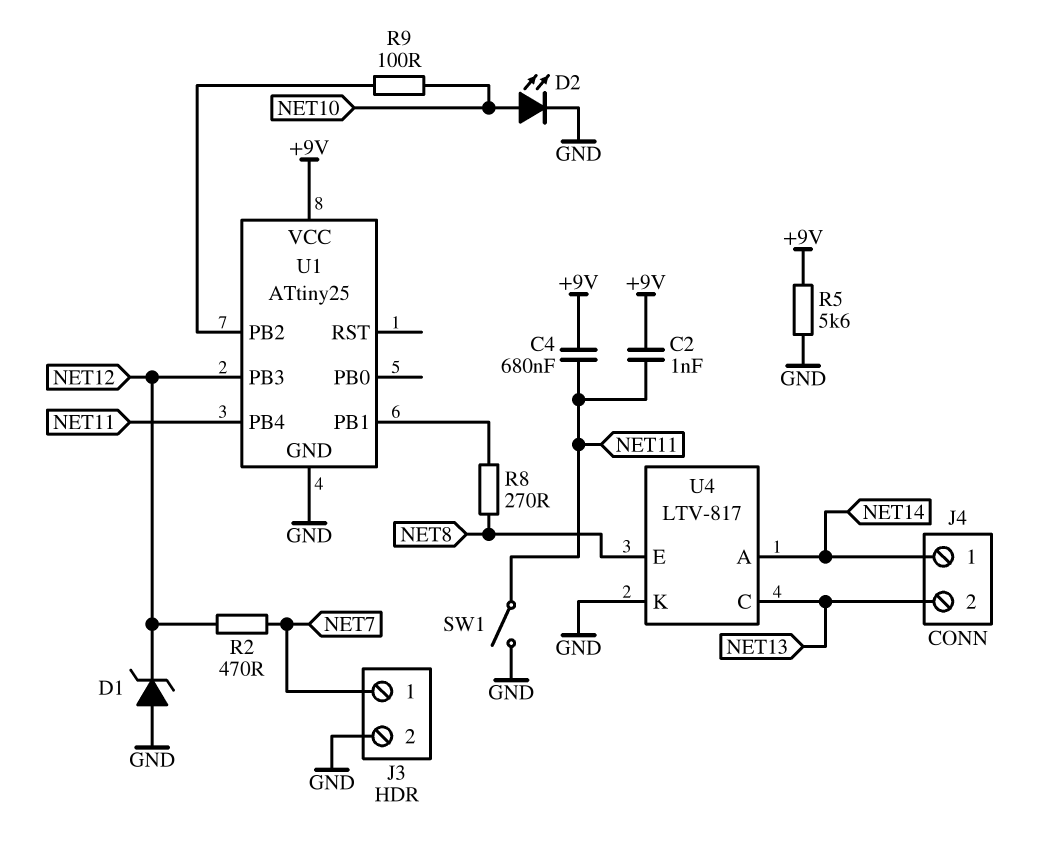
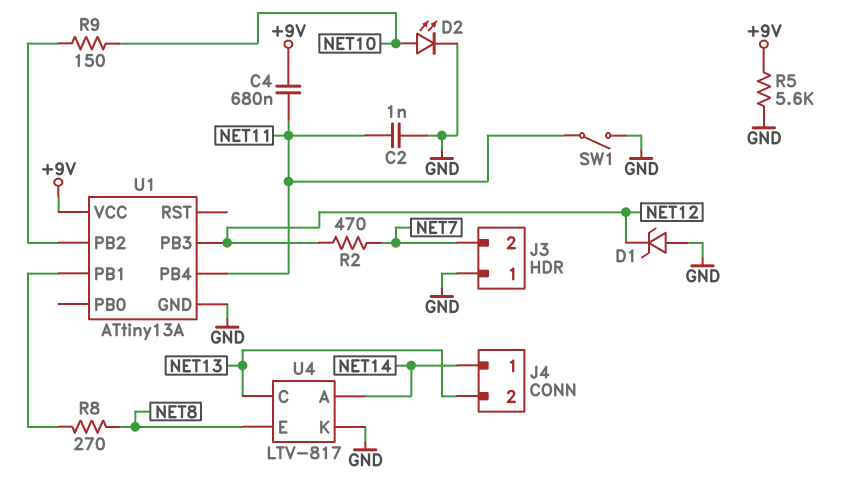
C2: 1nF (+9V, NET11) -> 1nF (GND, NET11)
J3 pin 1: NET7 -> GND
J3 pin 2: GND -> NET7
R9: 100 (NET10, U1/PB2) -> 150 (NET10, U1/PB2)
U1: ATtiny25 -> ATtiny13A

